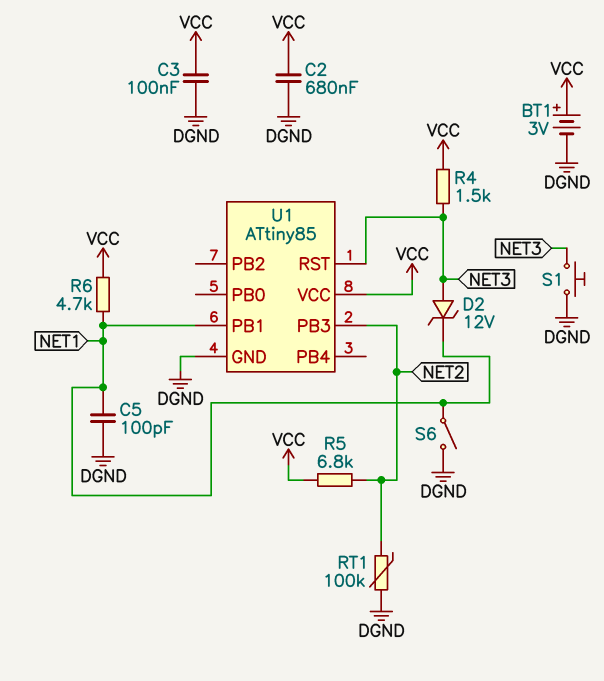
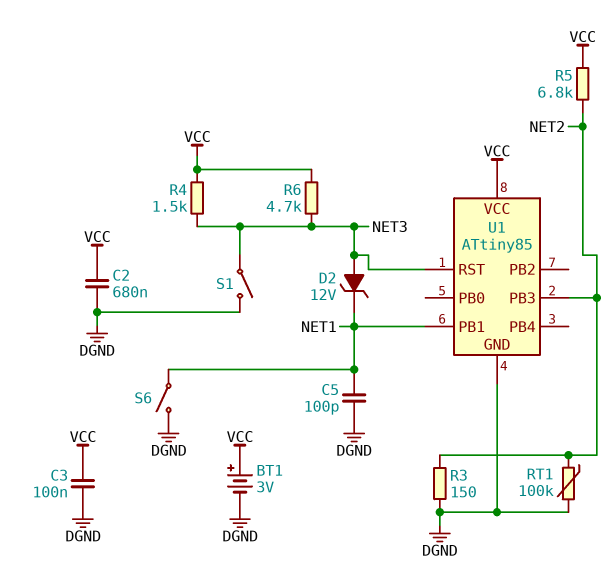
R3: none -> 150 (DGND, NET2)
R6: 4.7k (NET1, VCC) -> 4.7k (NET3, VCC)
S1: button (DGND, NET3) -> switch (DGND, NET3)

